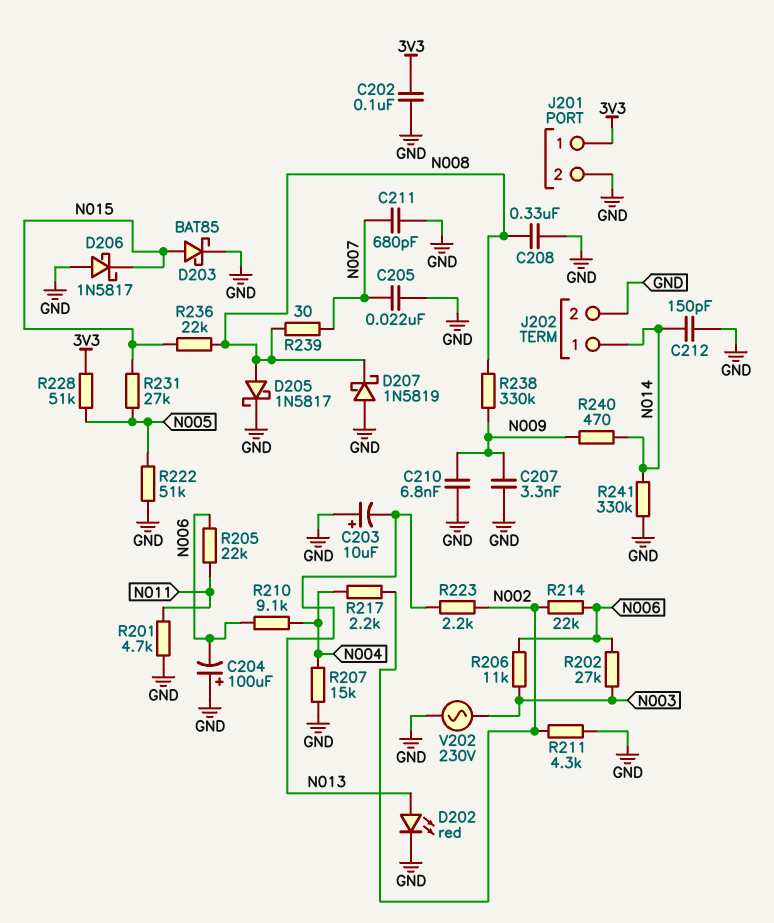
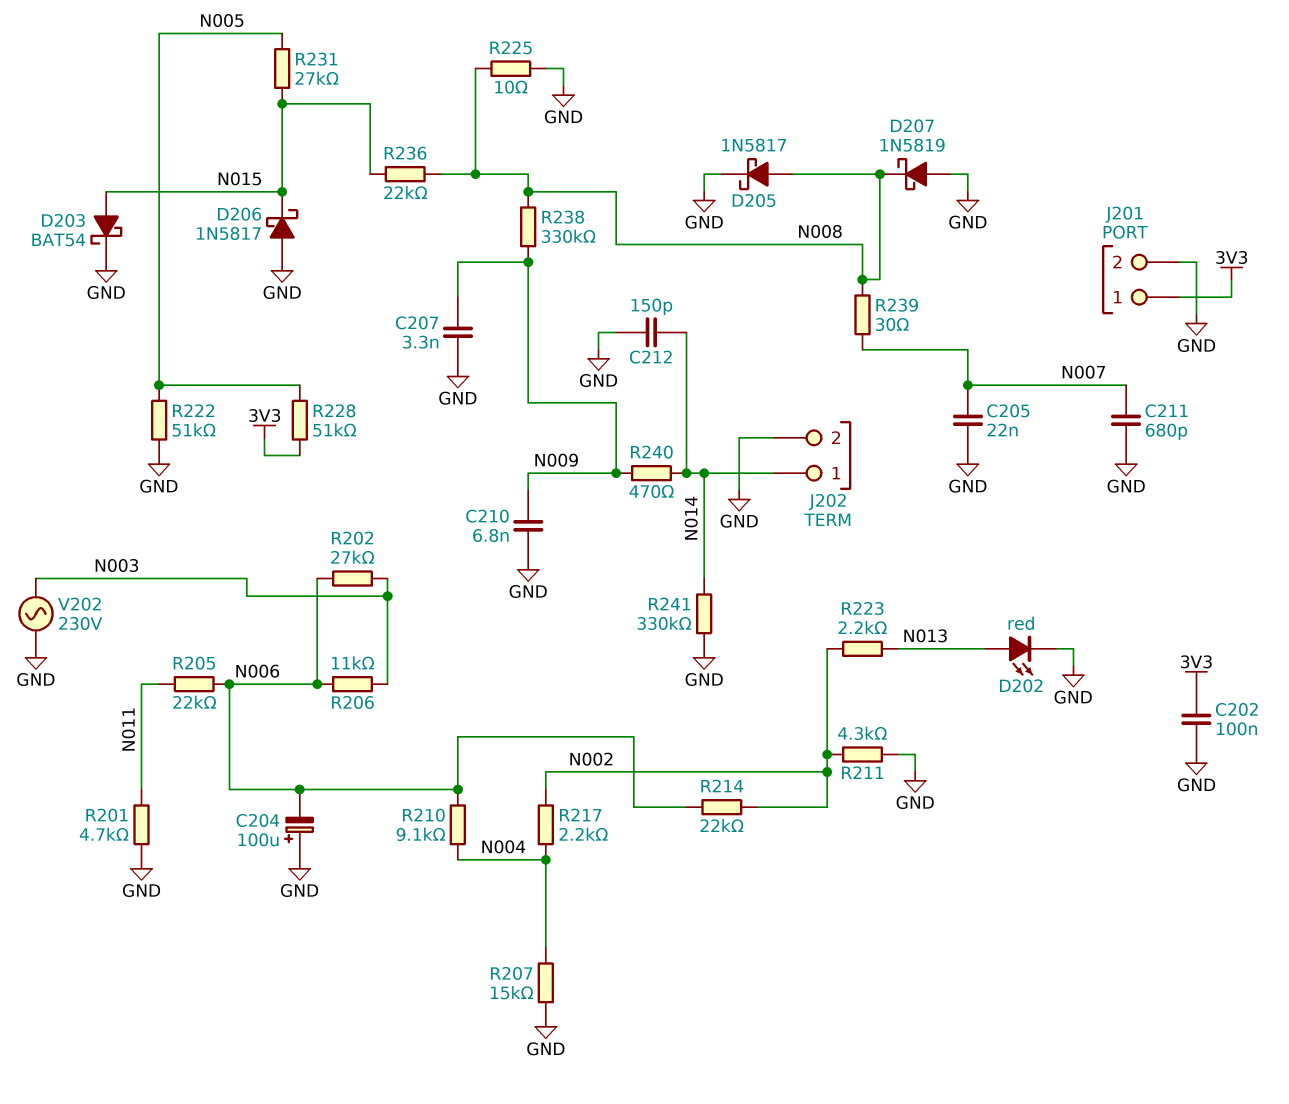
C203: 10uF (plus GND, minus N013) -> none
C208: 330nF (GND, N008) -> none
D203: schottky BAT85 (A N015, K GND) -> schottky BAT54 (A N015, K GND)
R225: none -> 10 (GND, N008)

